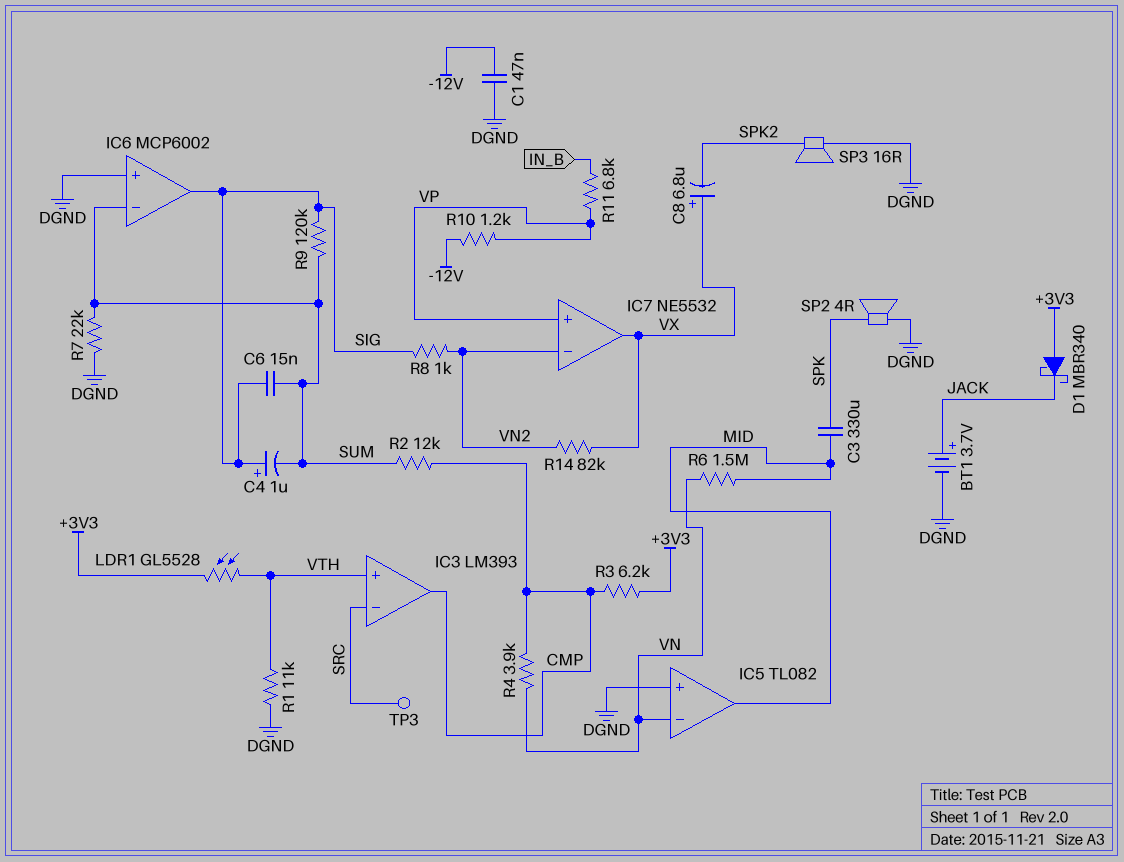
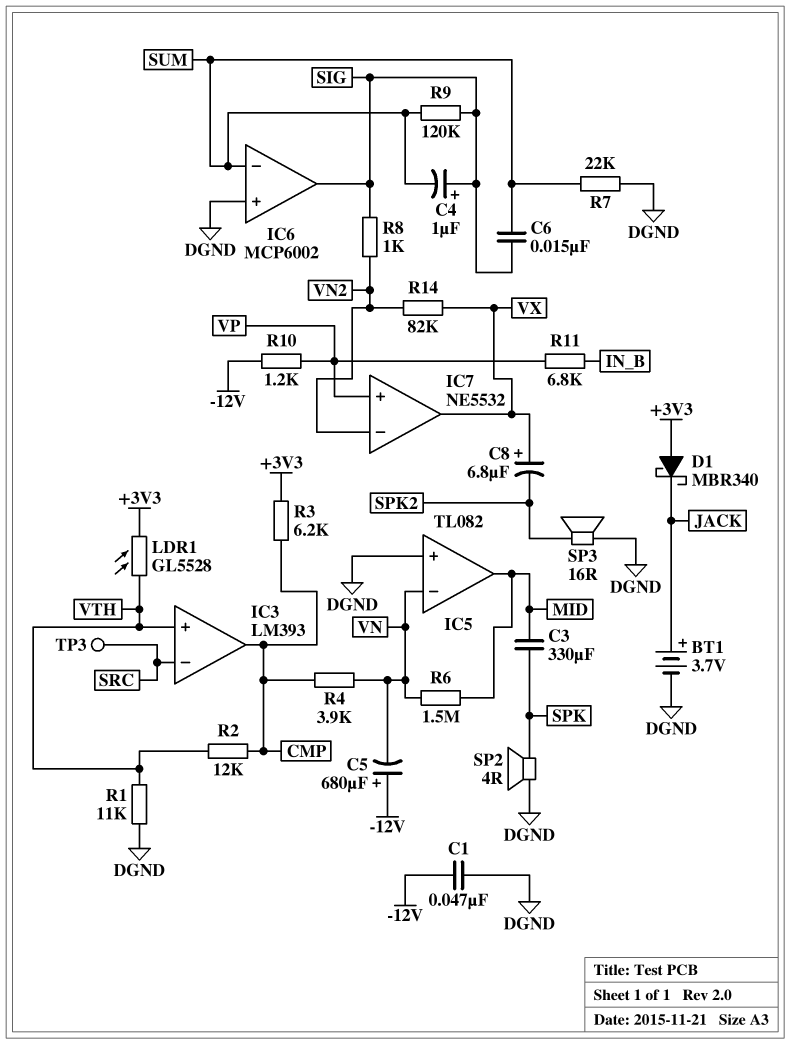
C5: none -> 680uF (plus -12V, minus VN)
R2: 12k (CMP, SUM) -> 12k (CMP, VTH)

